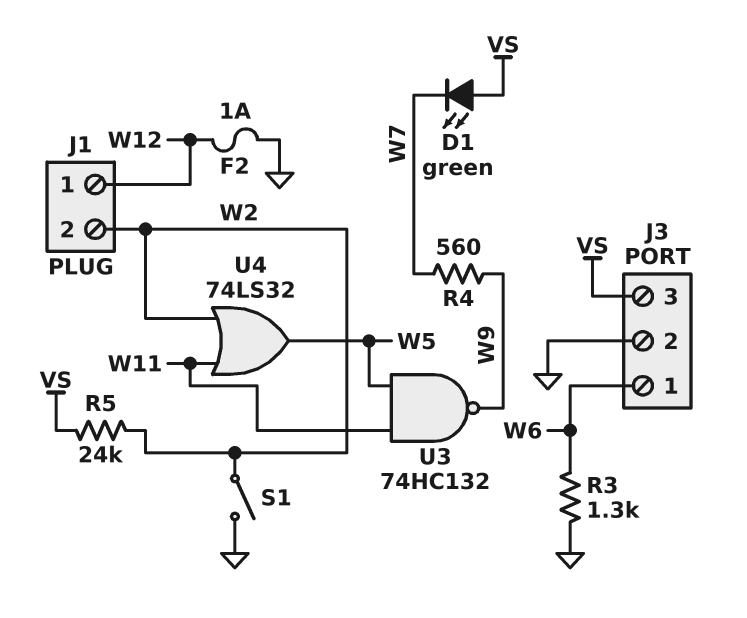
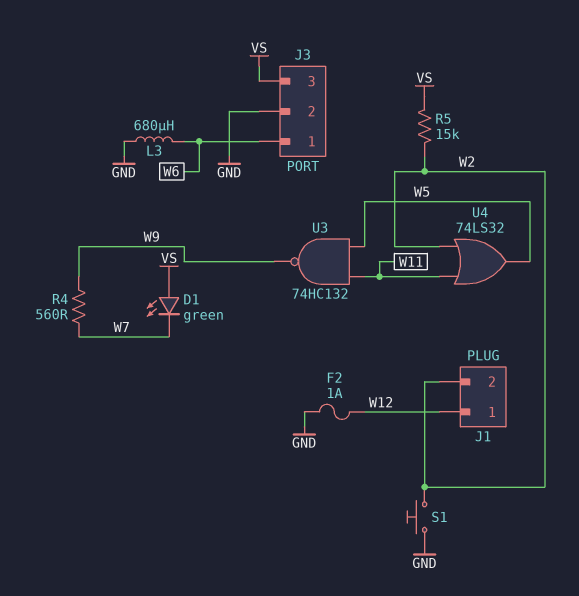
L3: none -> 680uH (GND, W6)
R3: 1.3k (GND, W6) -> none
R5: 24k (VS, W2) -> 15k (VS, W2)
S1: switch (GND, W2) -> button (GND, W2)

